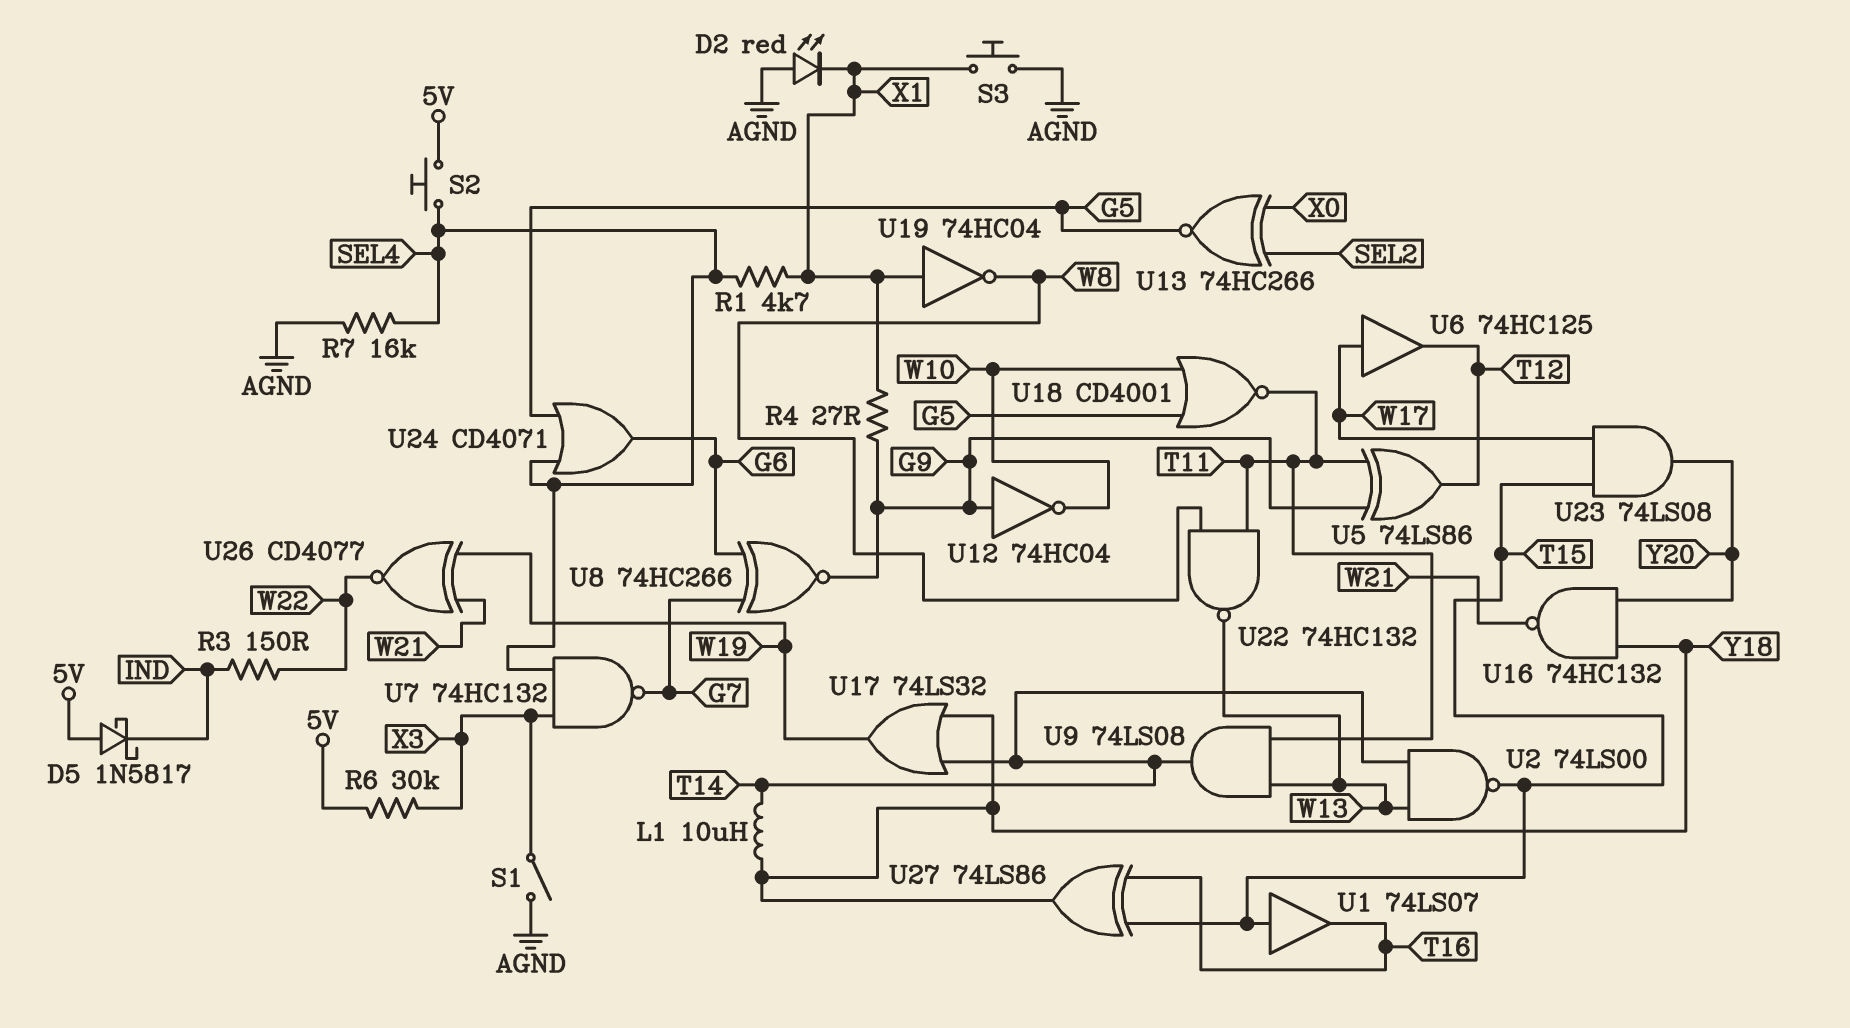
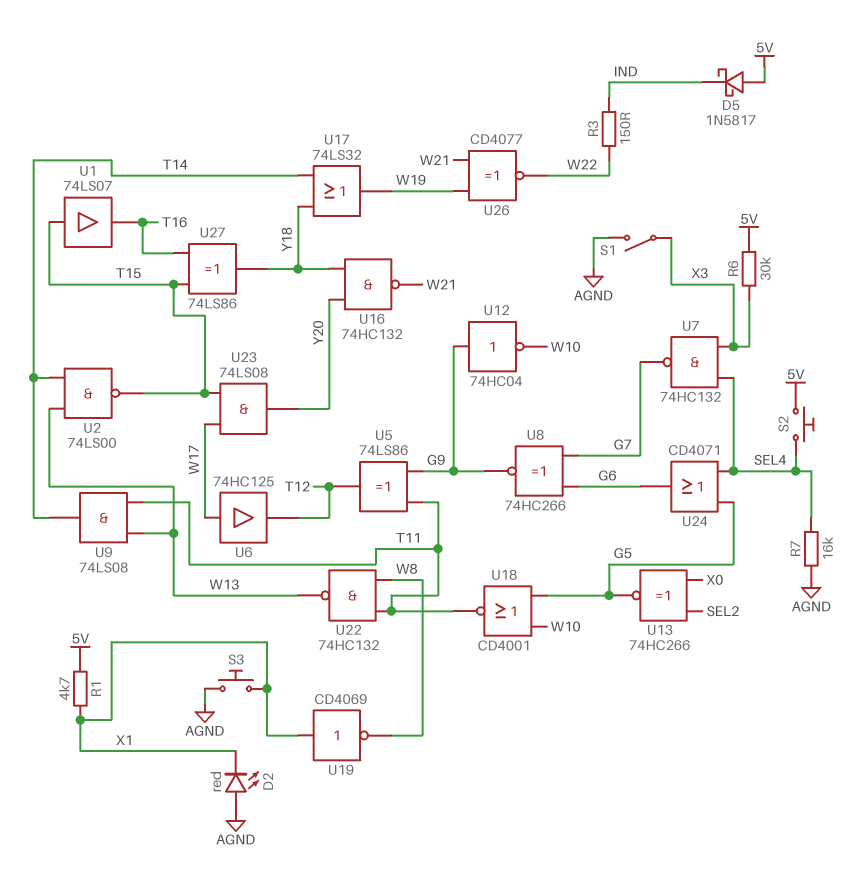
L1: 10uH (T14, Y18) -> none
R1: 4.7k (SEL4, X1) -> 4.7k (5V, X1)
R4: 27 (G9, X1) -> none
U19: NOT 74HC04 (in X1, out W8) -> NOT CD4069 (in X1, out W8)

